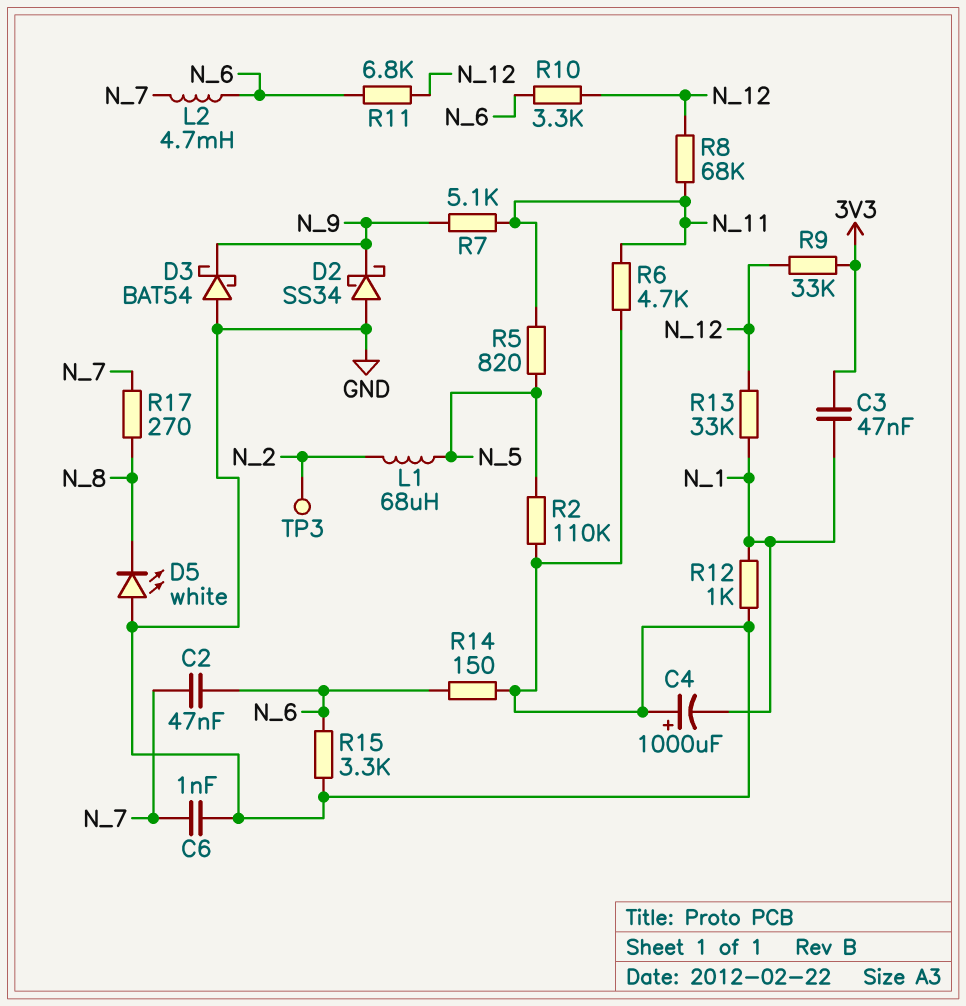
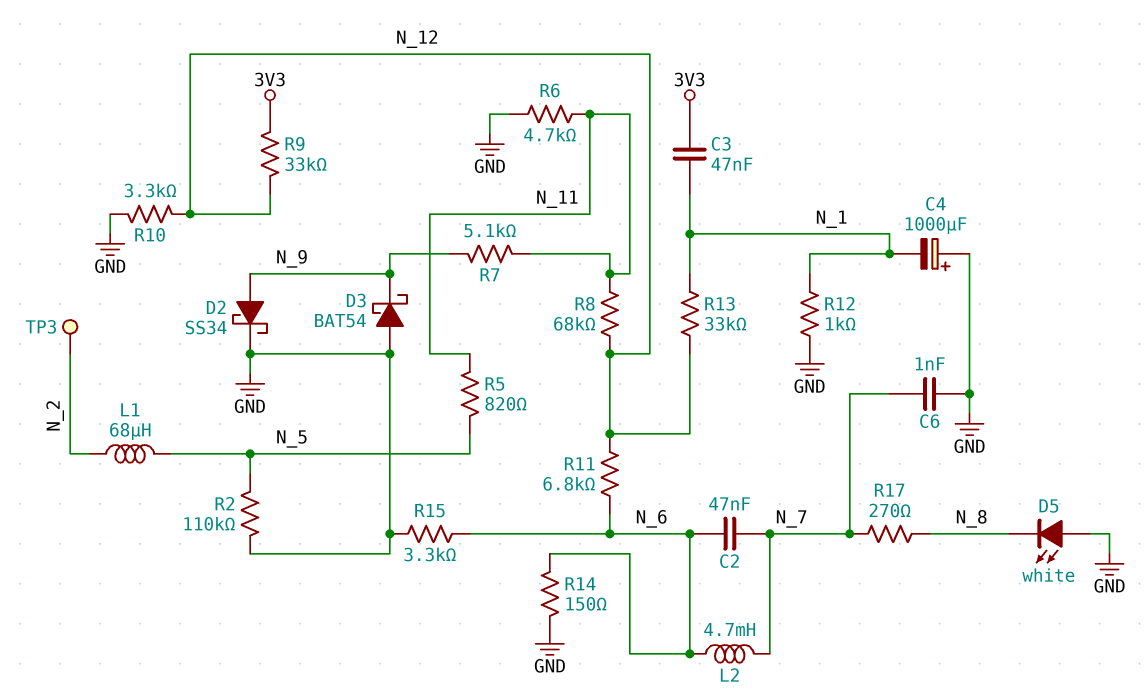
D2: schottky SS34 (A GND, K N_9) -> schottky SS34 (A N_9, K GND)
R10: 3.3k (N_6, N_12) -> 3.3k (GND, N_12)

